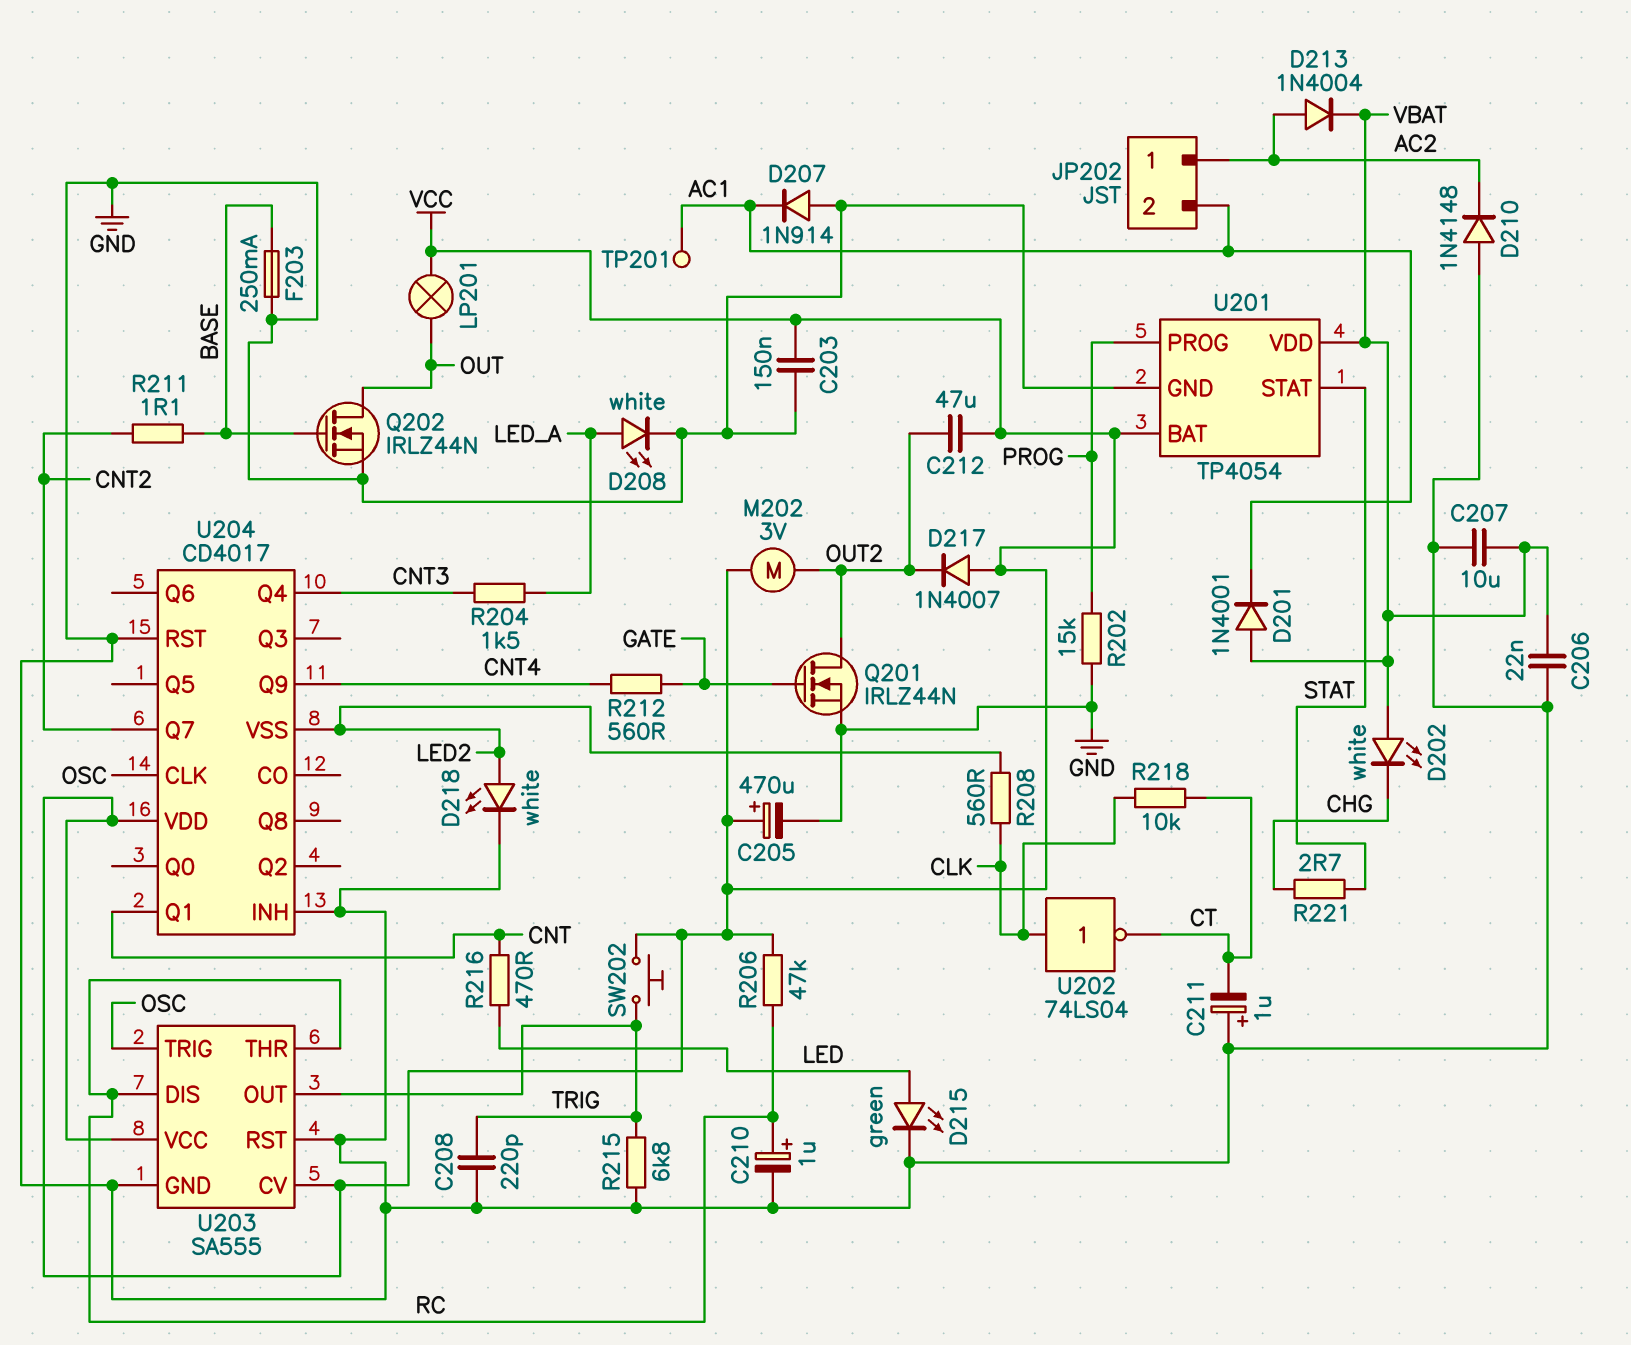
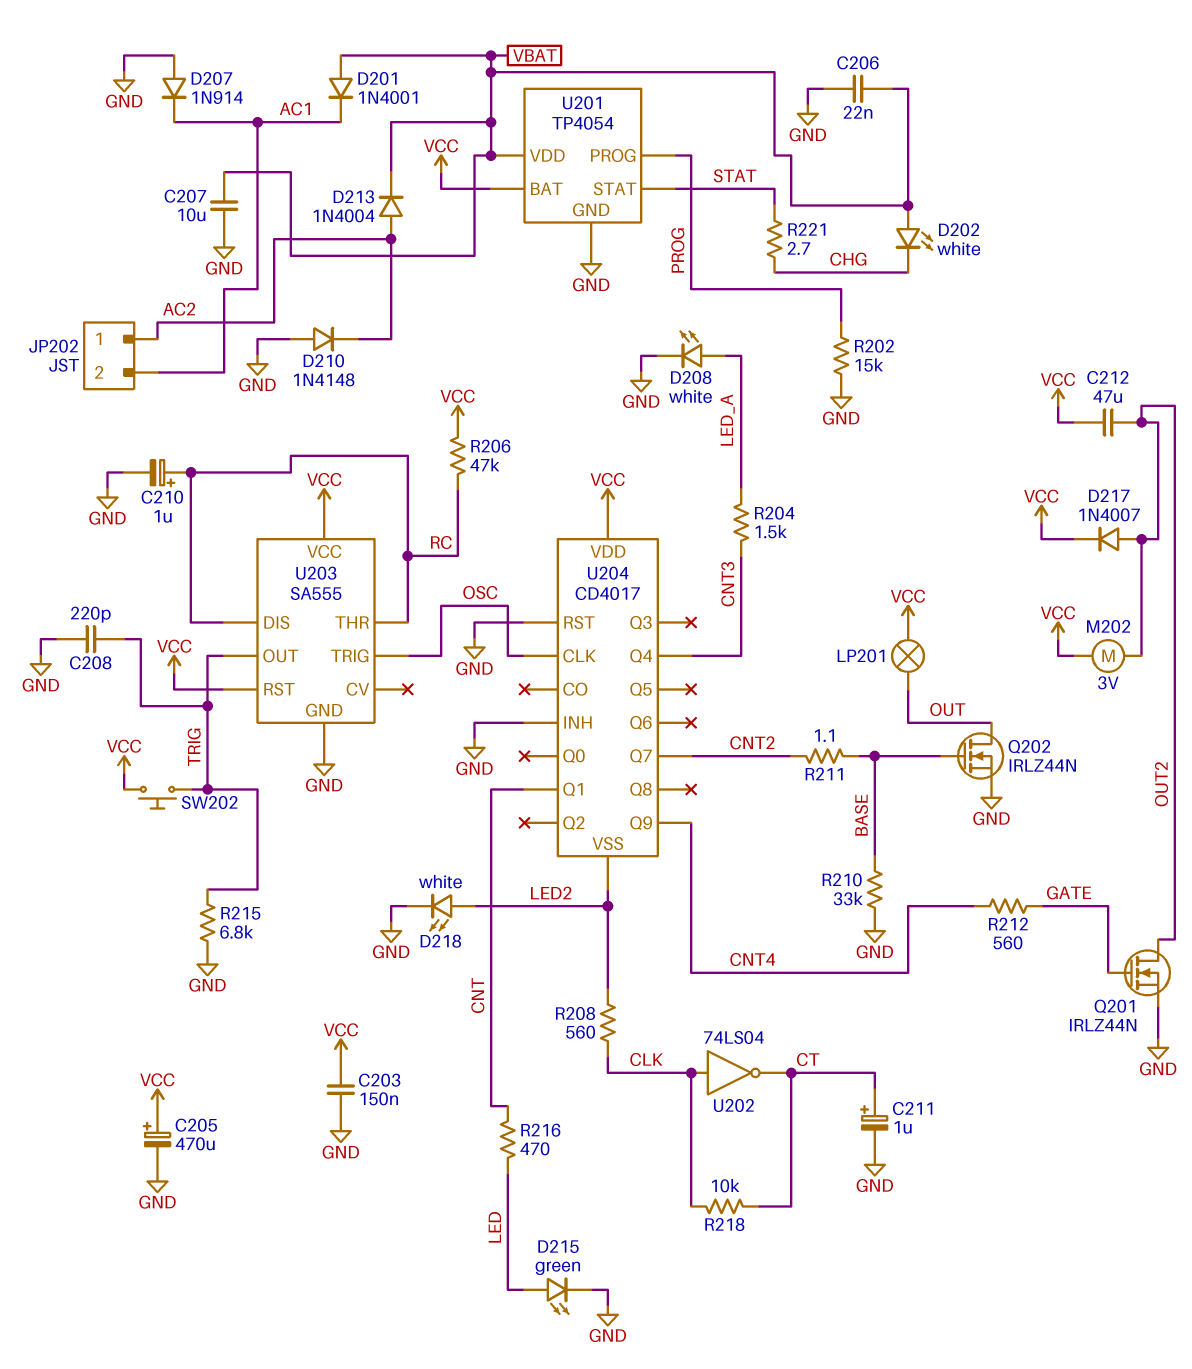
C211: 1uF (plus GND, minus CT) -> 1uF (plus CT, minus GND)
D217: diode 1N4007 (A VCC, K OUT2) -> diode 1N4007 (A OUT2, K VCC)
F203: 250mA (BASE, GND) -> none
R210: none -> 33k (BASE, GND)
TP201: test point (AC1) -> none
U203 pin CV: VCC -> none
U203 pin RST: GND -> VCC

